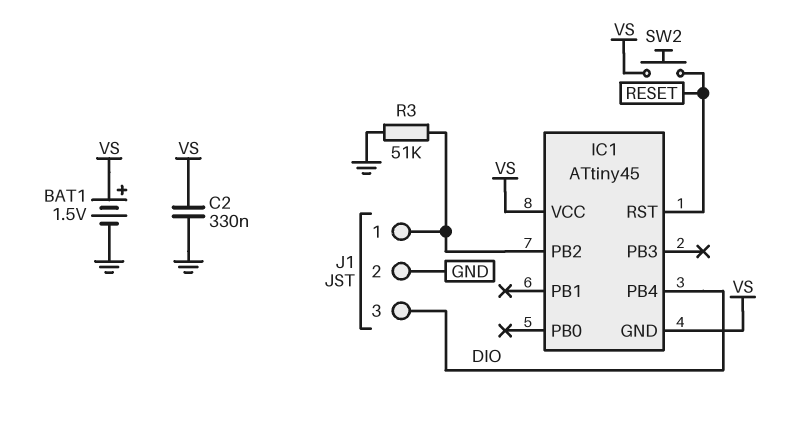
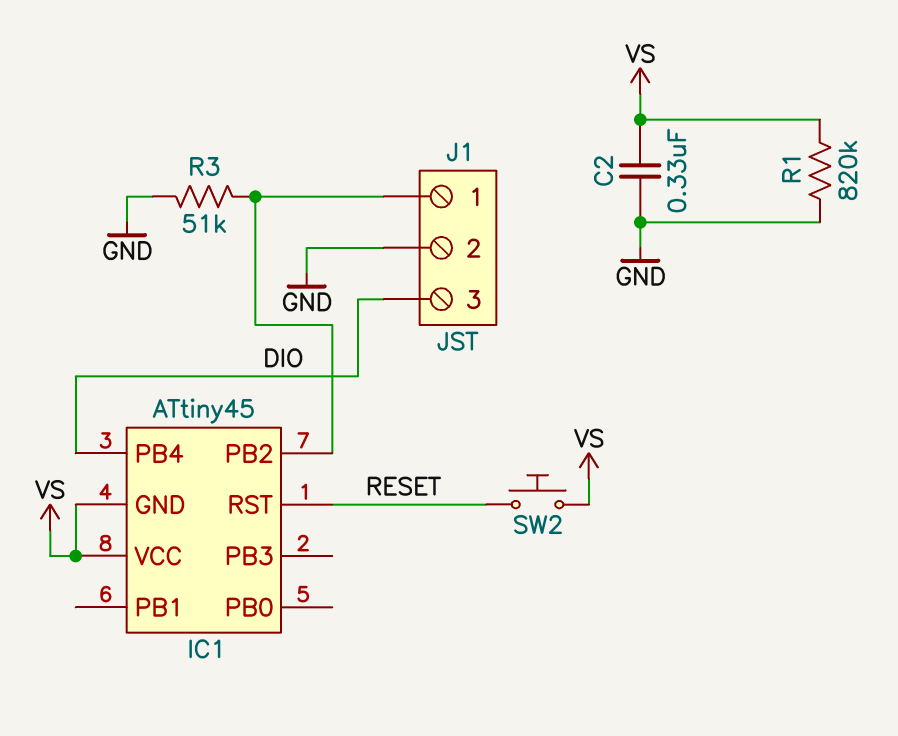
BAT1: 1.5V (plus VS, minus GND) -> none
R1: none -> 820k (GND, VS)

